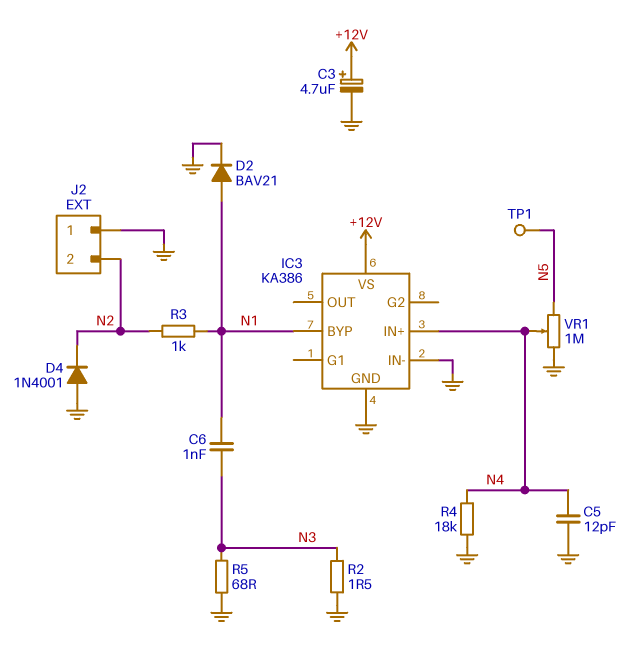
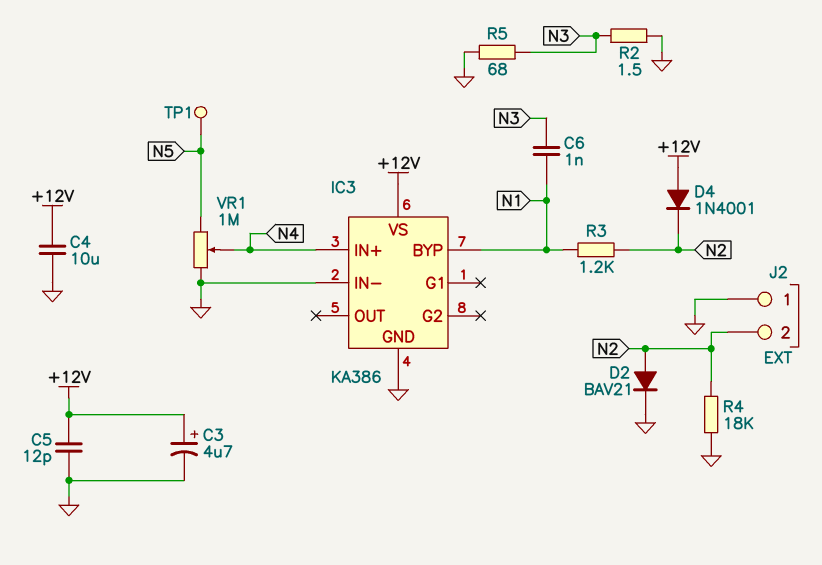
C4: none -> 10uF (+12V, GND)
C5: 12pF (GND, N4) -> 12pF (+12V, GND)
D2: diode BAV21 (A N1, K GND) -> diode BAV21 (A N2, K GND)
D4: diode 1N4001 (A GND, K N2) -> diode 1N4001 (A +12V, K N2)
R3: 1k (N1, N2) -> 1.2k (N1, N2)
R4: 18k (GND, N4) -> 18k (GND, N2)

